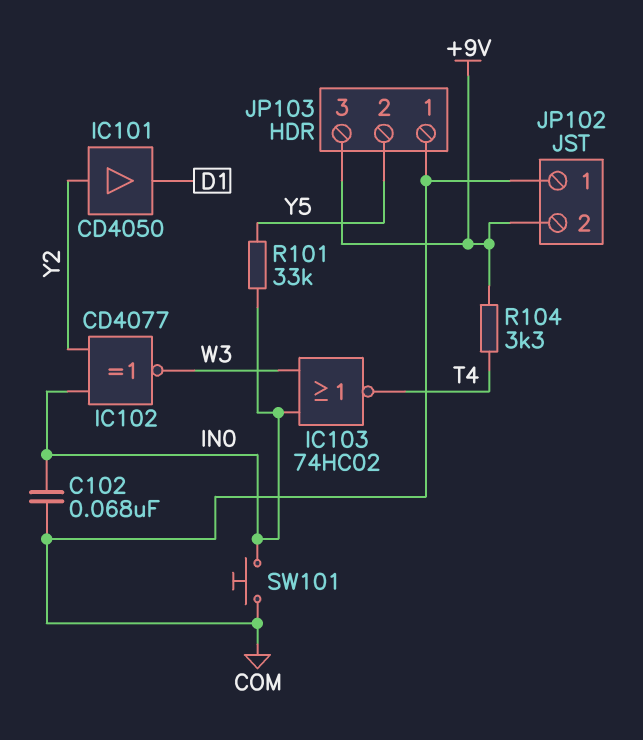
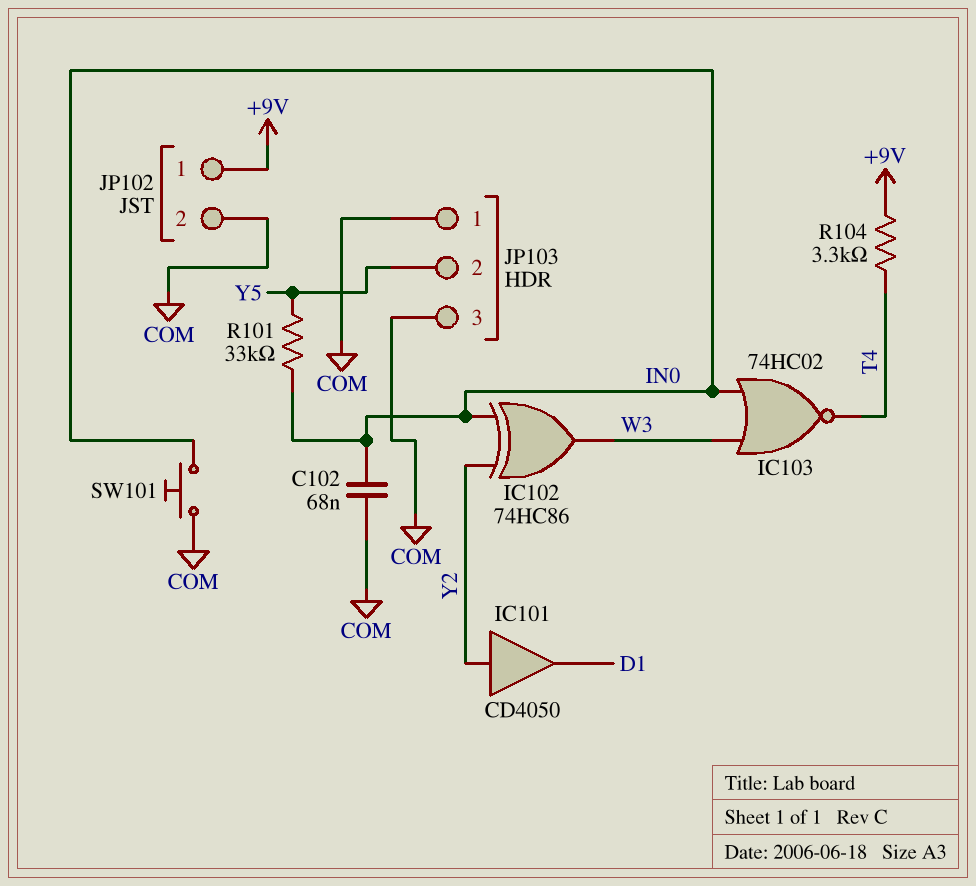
IC102: XNOR CD4077 (in IN0, in Y2, out W3) -> XOR 74HC86 (in IN0, in Y2, out W3)
JP102 pin 1: COM -> +9V
JP102 pin 2: +9V -> COM
JP103 pin 3: +9V -> COM

